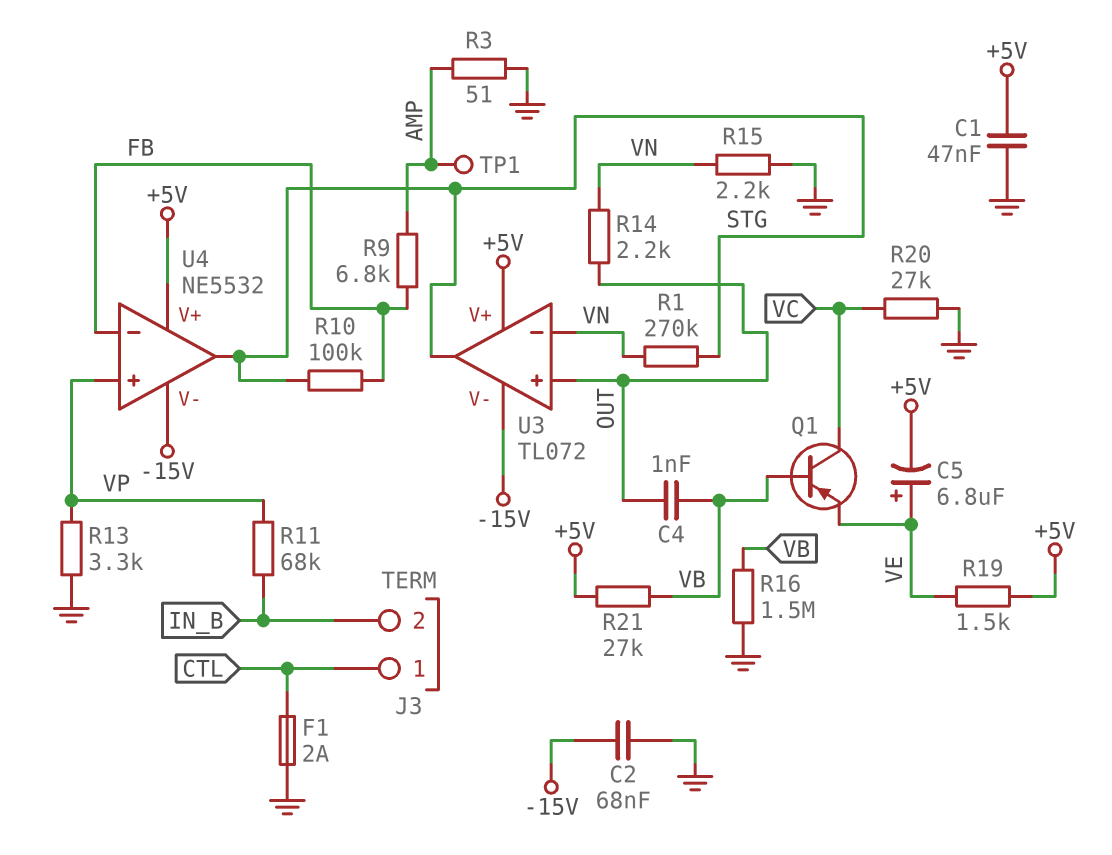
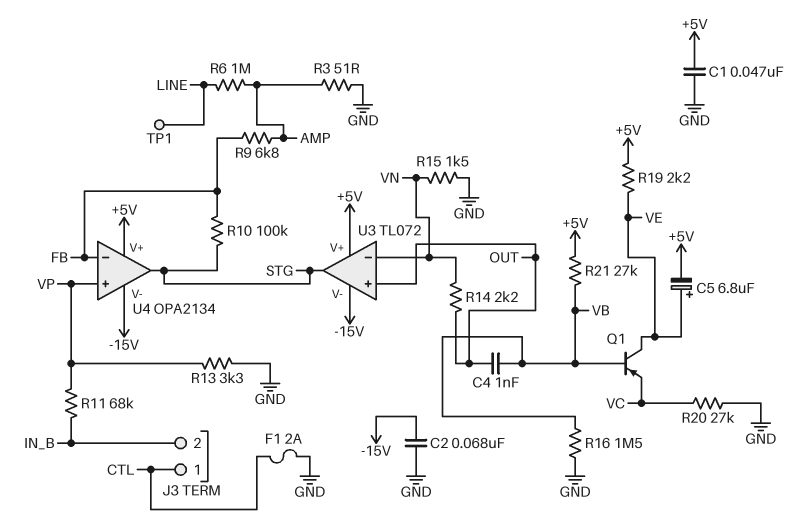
Q1: PNP (B VB, C VC, E VE) -> PNP (B VB, C VE, E VC)
R1: 270k (STG, VN) -> none
R6: none -> 1M (AMP, LINE)
R15: 2.2k (GND, VN) -> 1.5k (GND, VN)
R19: 1.5k (+5V, VE) -> 2.2k (+5V, VE)
TP1: test point (AMP) -> test point (LINE)
U4: NE5532 -> OPA2134

